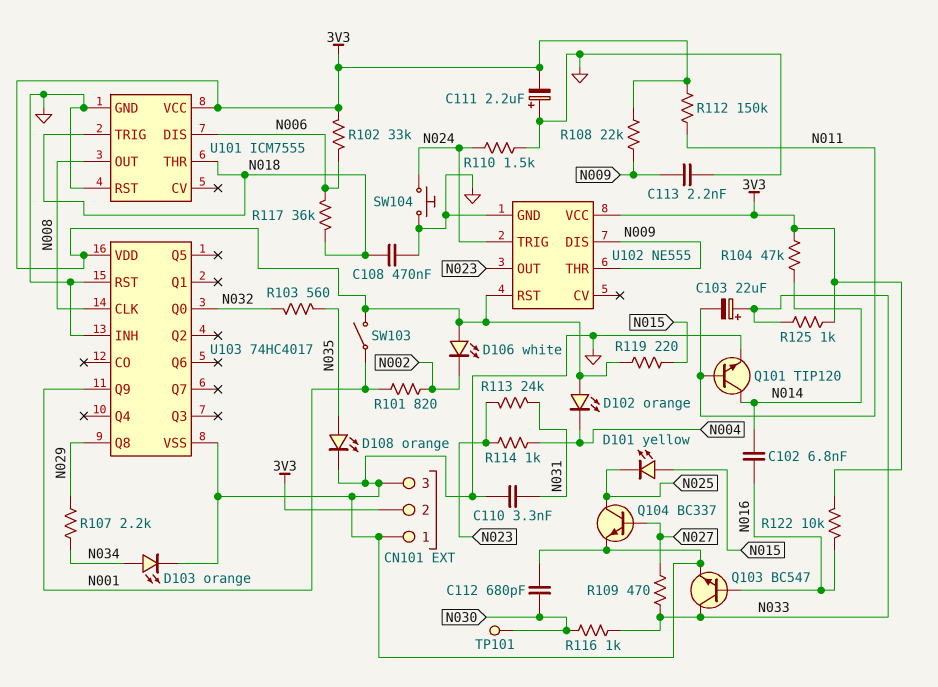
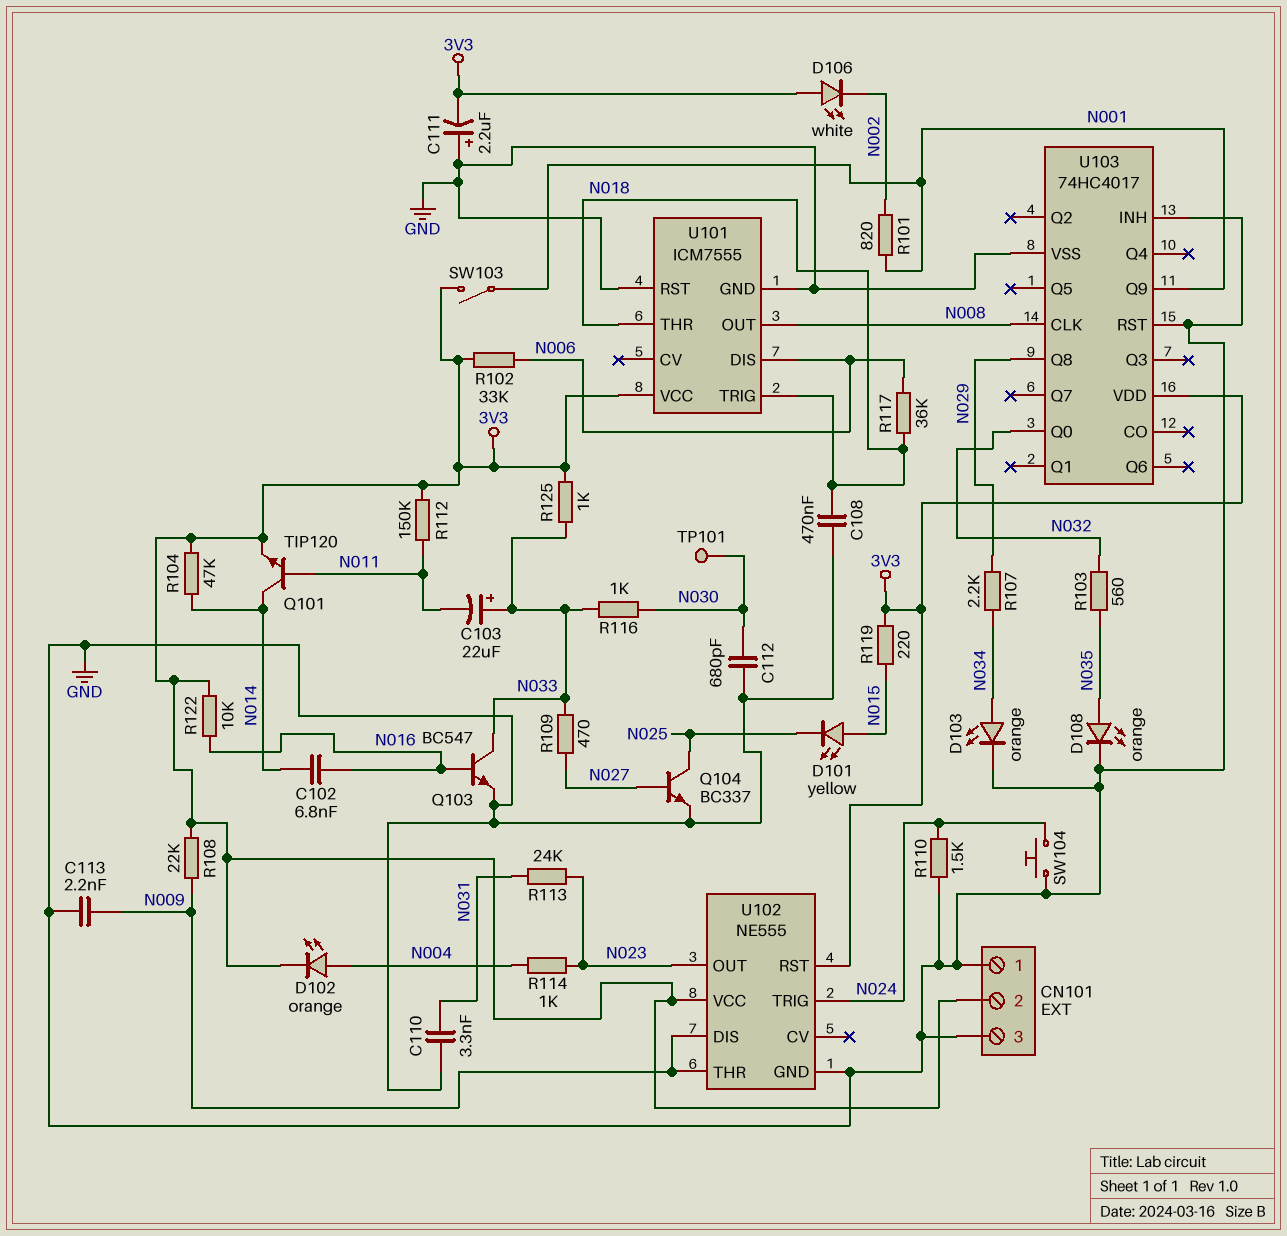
D102: LED orange (A 3V3, K N004) -> LED orange (A N004, K 3V3)
Q101: NPN TIP120 (B N011, C N014, E GND) -> NPN TIP120 (B N011, C N014, E 3V3)

